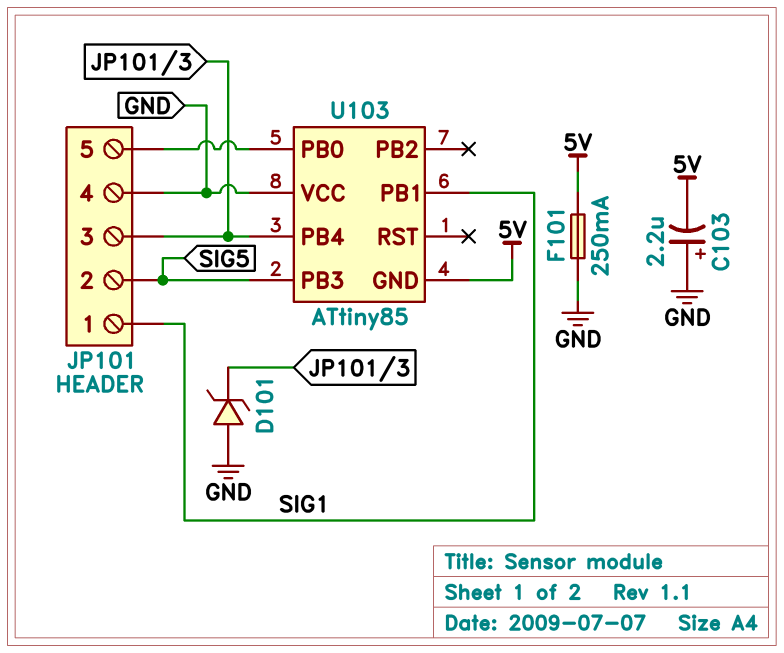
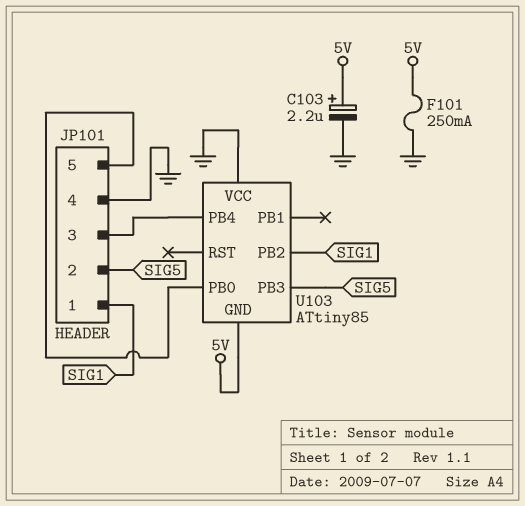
C103: 2.2uF (plus GND, minus 5V) -> 2.2uF (plus 5V, minus GND)
D101: zener (A GND, K JP101/3) -> none
U103 pin PB1: SIG1 -> none
U103 pin PB2: none -> SIG1

